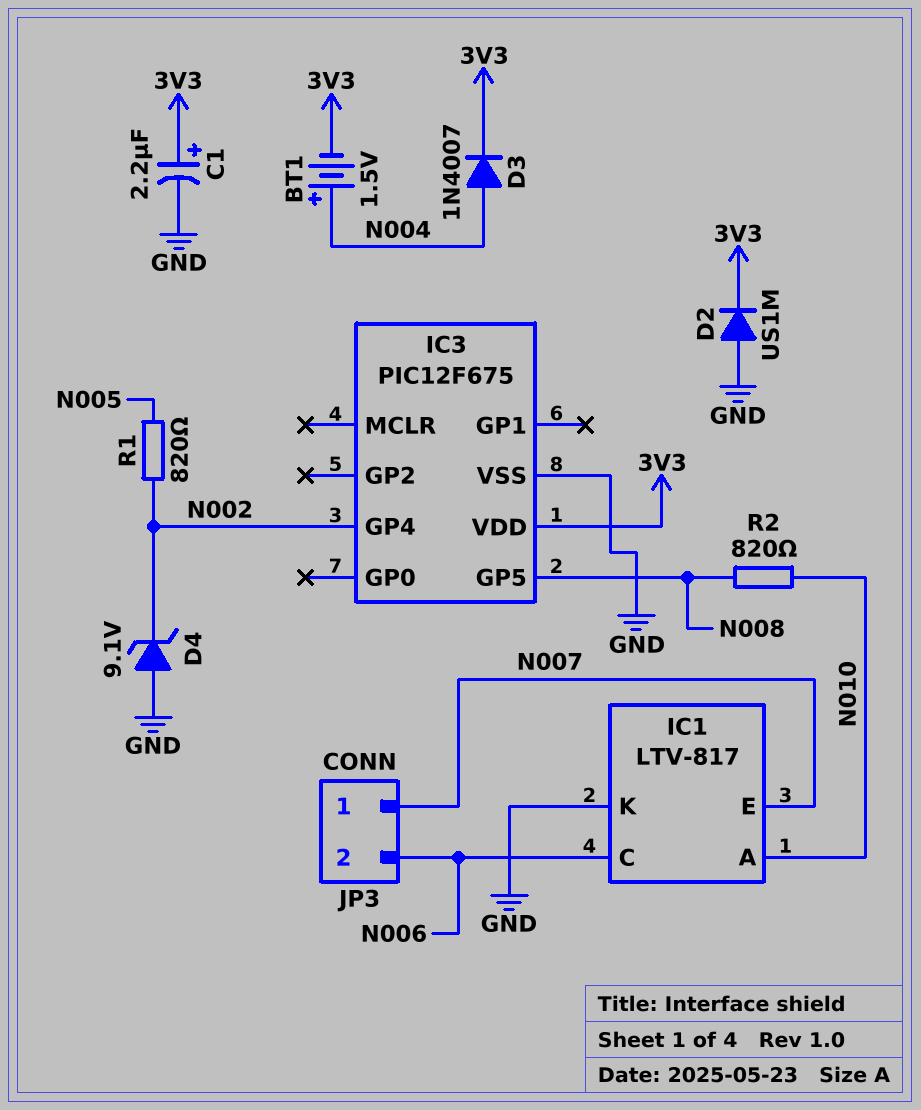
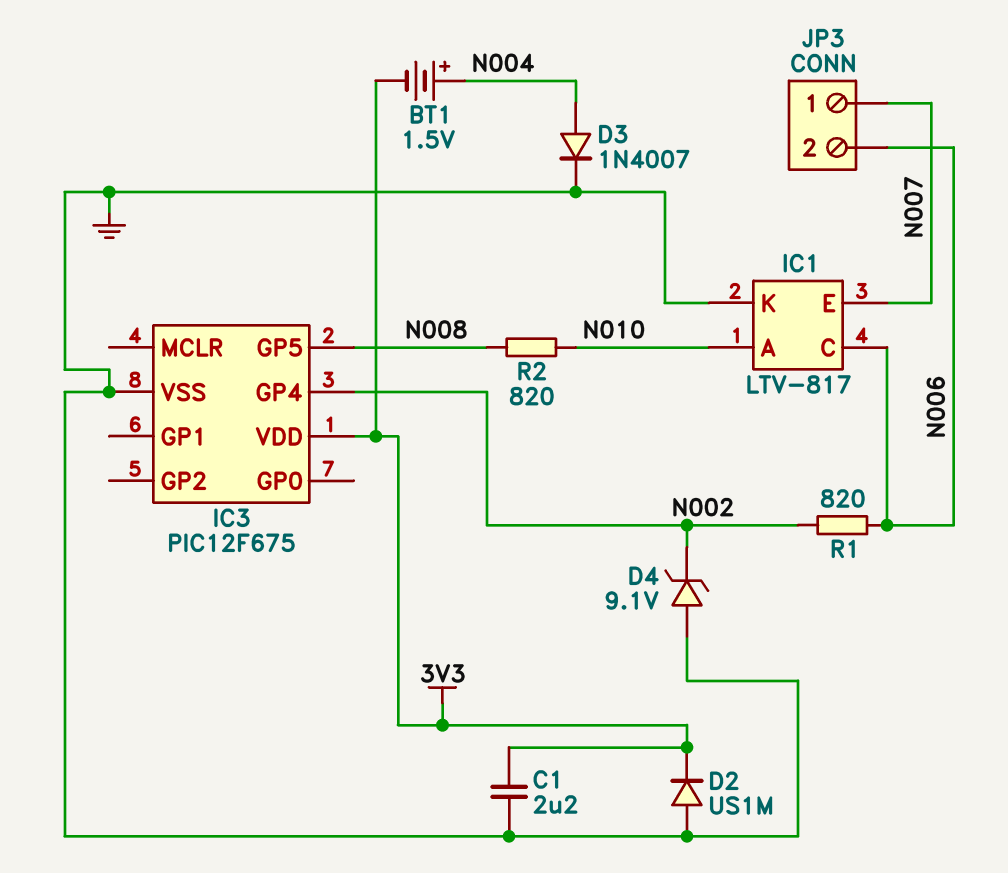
C1: 2.2uF (plus 3V3, minus GND) -> 2.2uF (3V3, GND)
D3: diode 1N4007 (A N004, K 3V3) -> diode 1N4007 (A N004, K GND)
R1: 820 (N002, N005) -> 820 (N002, N006)

